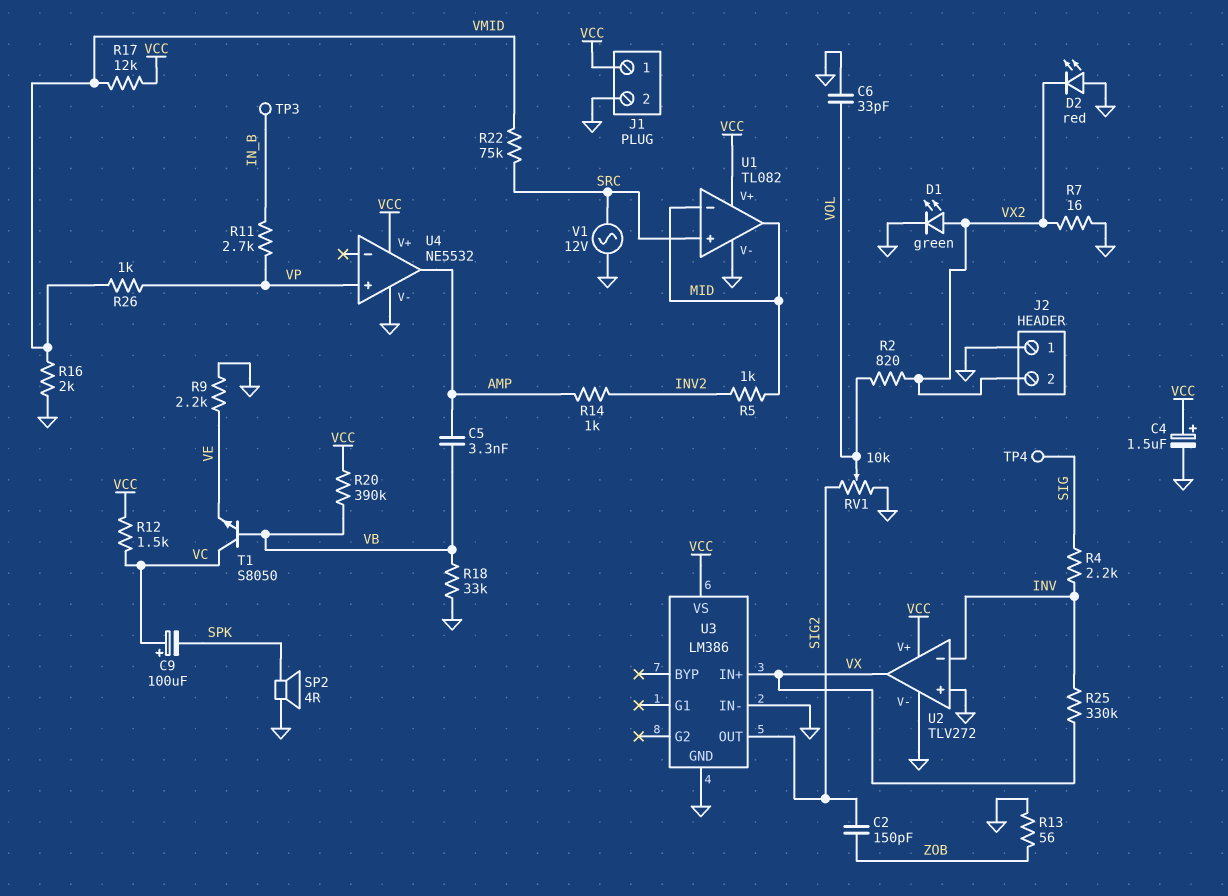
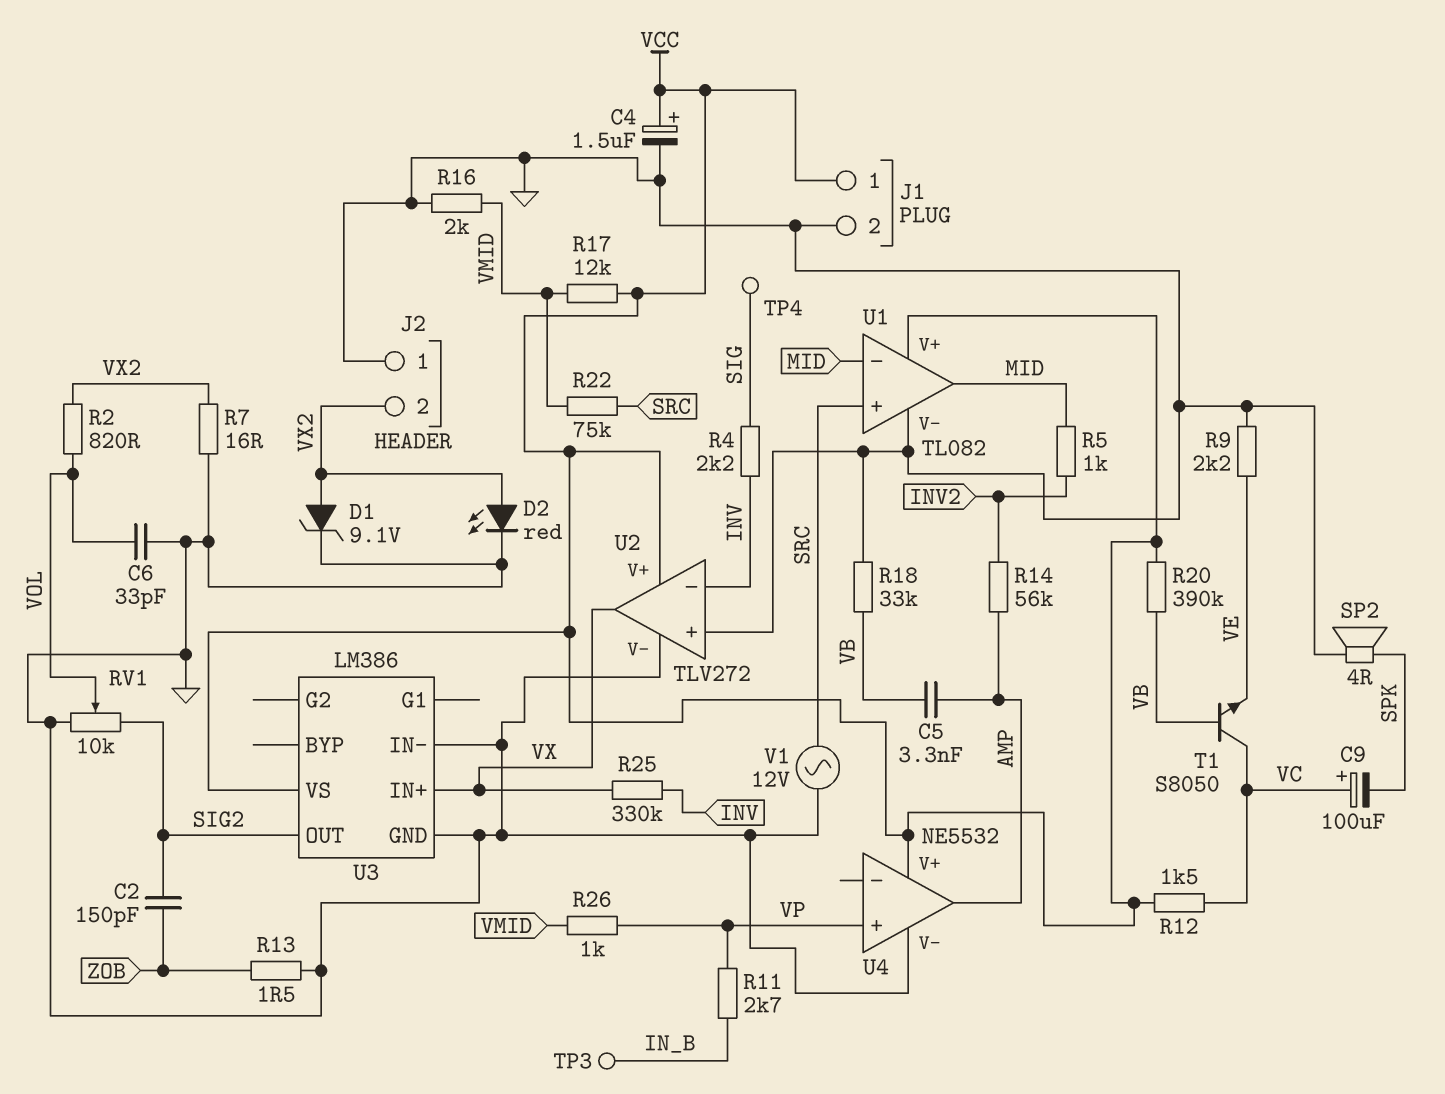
D1: LED green (A VX2, K GND) -> zener 9.1V (A VX2, K GND)
D2: LED red (A GND, K VX2) -> LED red (A VX2, K GND)
R13: 56 (GND, ZOB) -> 1.5 (GND, ZOB)
R14: 1k (AMP, INV2) -> 56k (AMP, INV2)

